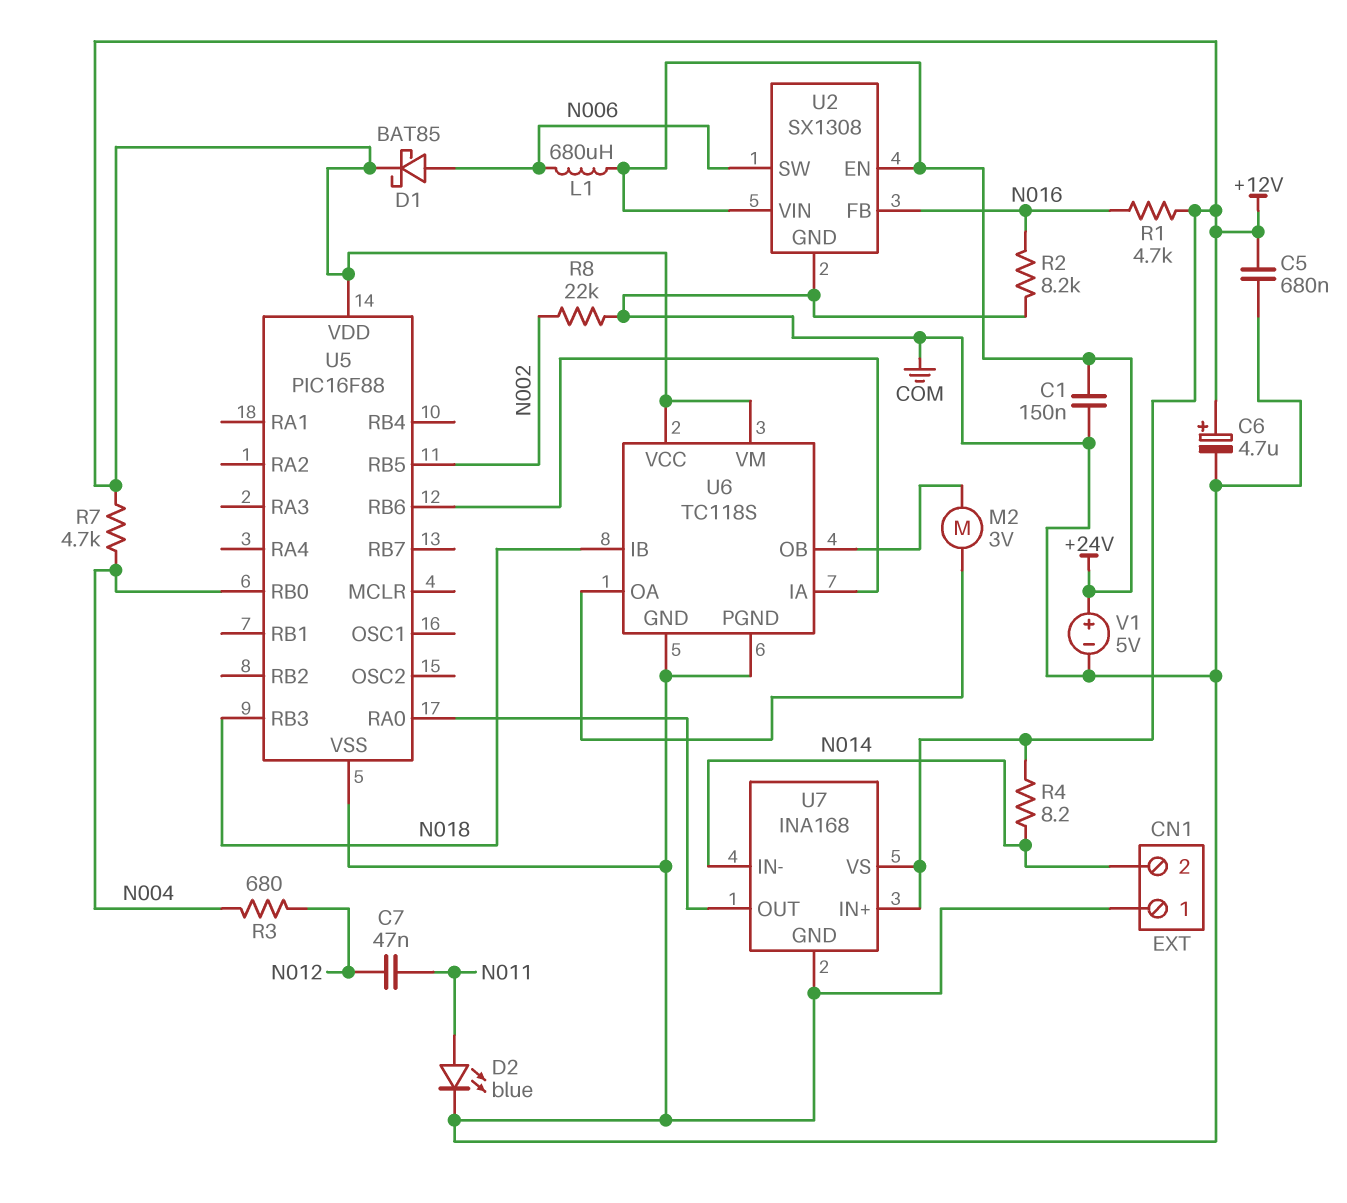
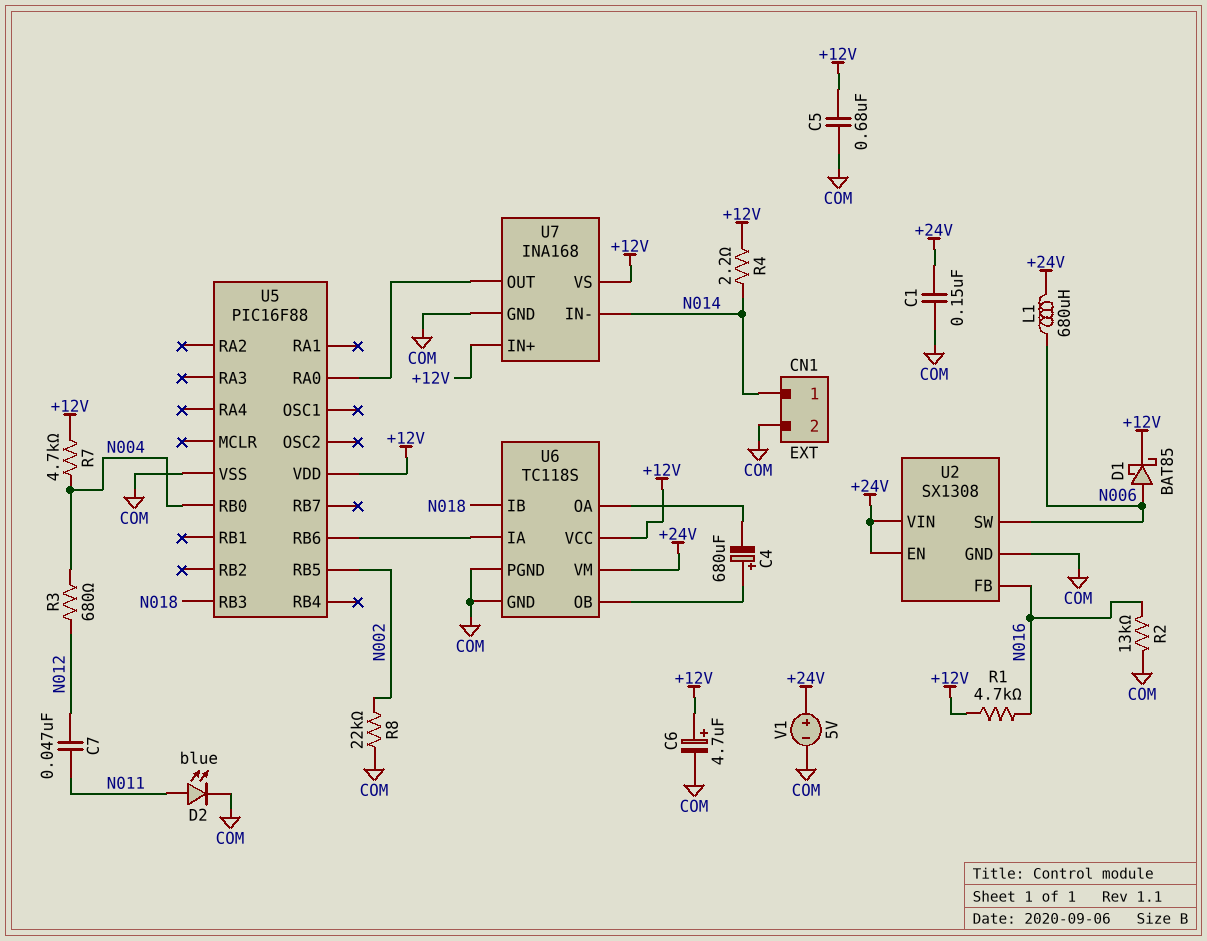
C4: none -> 680uF (plus U6/OB, minus U6/OA)
CN1 pin 1: COM -> N014
CN1 pin 2: N014 -> COM
M2: motor 3V (U6/OA, U6/OB) -> none
R2: 8.2k (COM, N016) -> 13k (COM, N016)
R4: 8.2 (+12V, N014) -> 2.2 (+12V, N014)
U6 pin VM: +12V -> +24V

